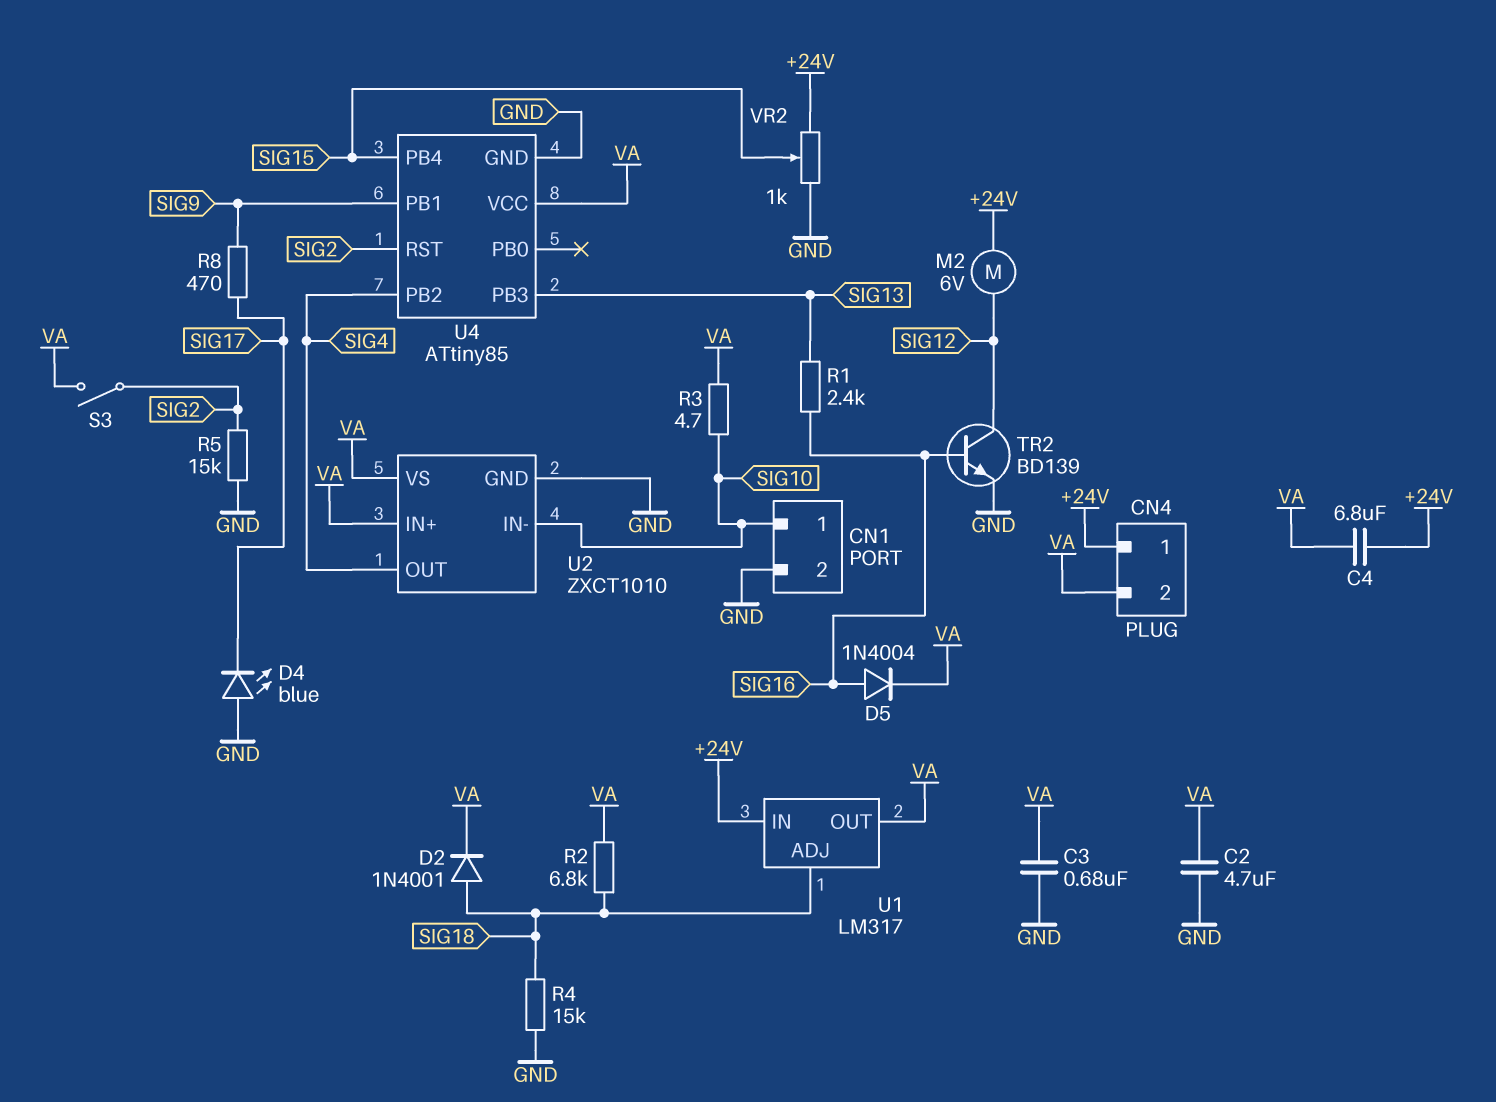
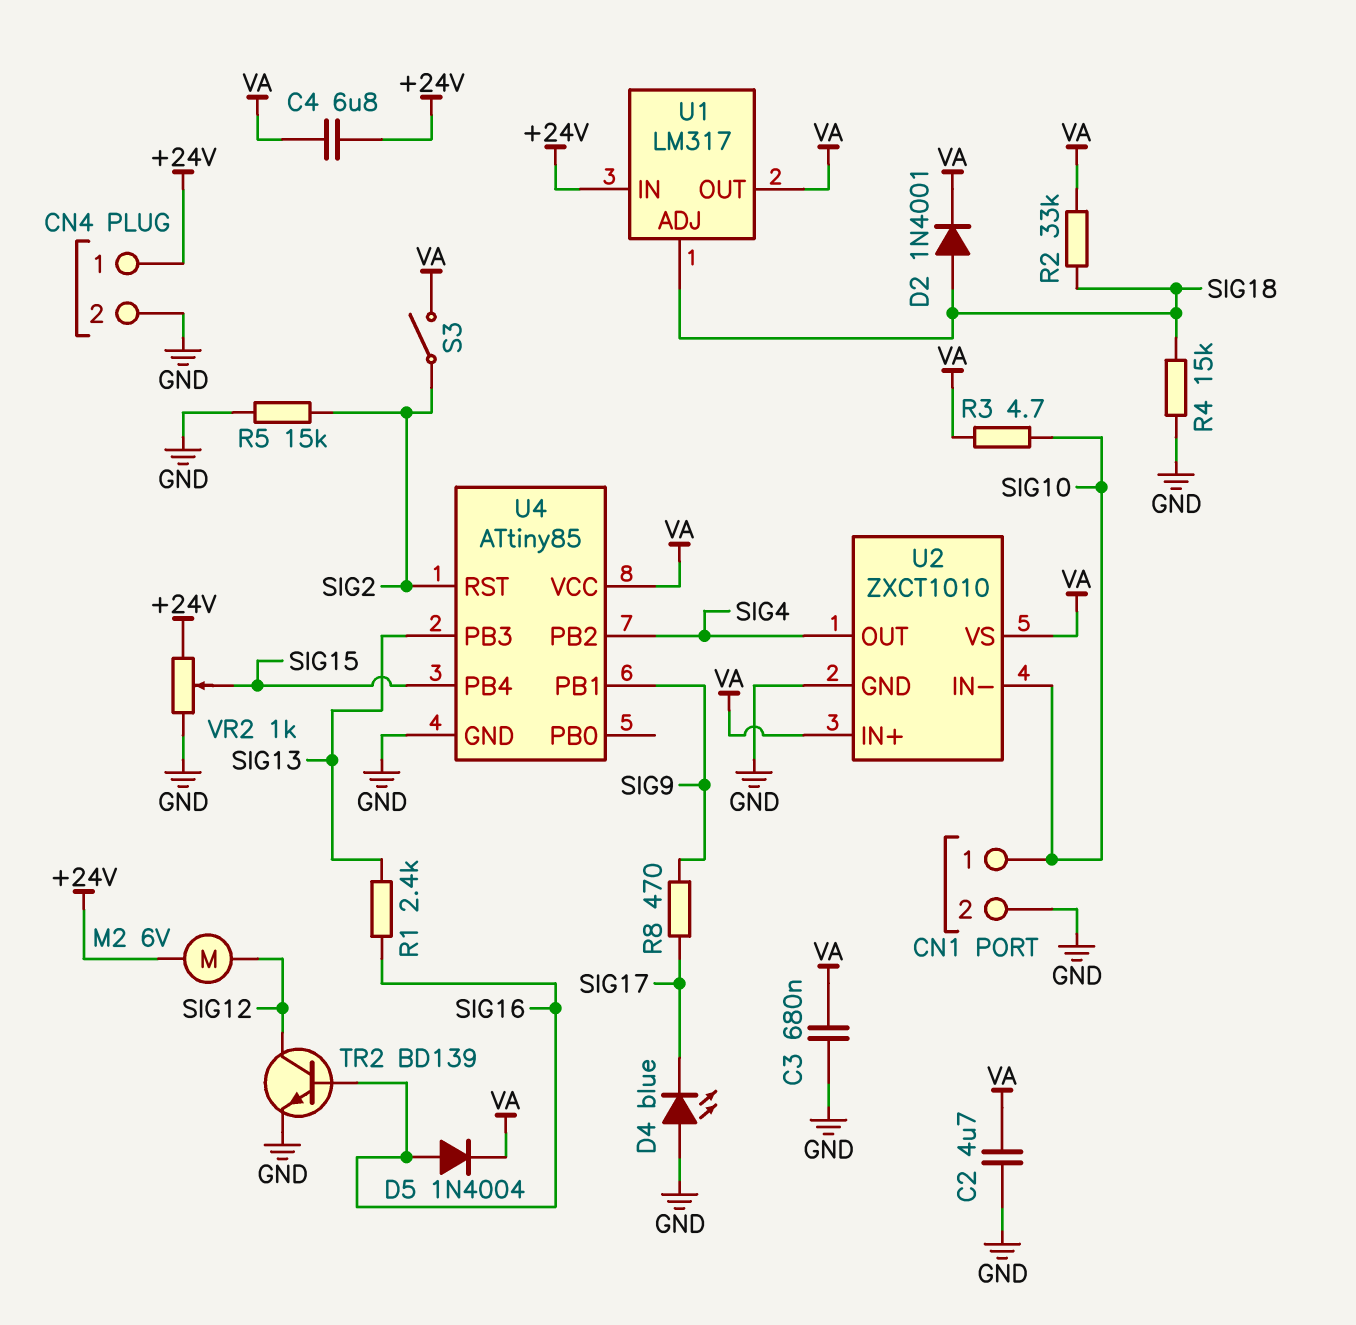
CN4 pin 2: VA -> GND
R2: 6.8k (SIG18, VA) -> 33k (SIG18, VA)

